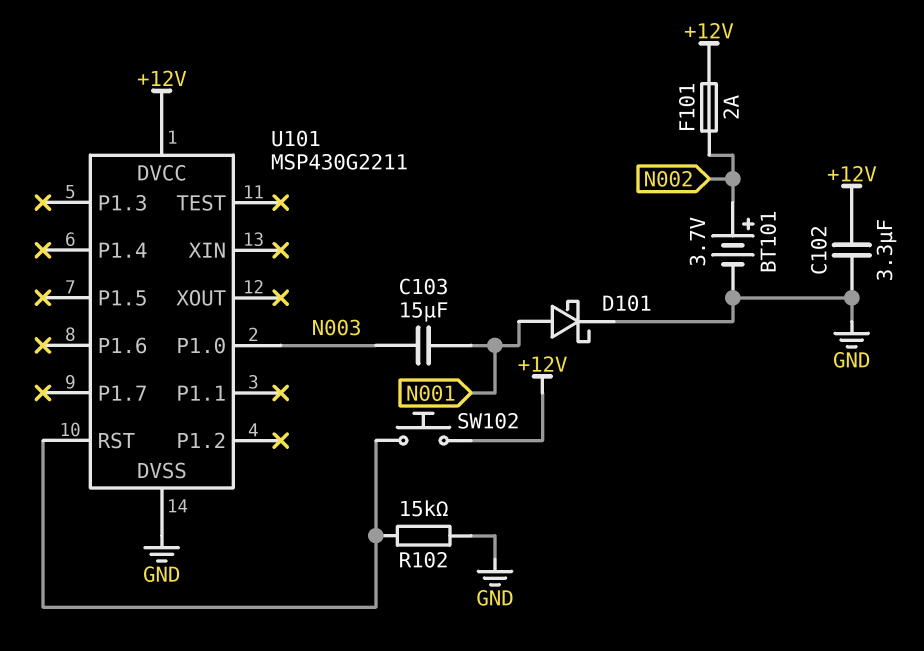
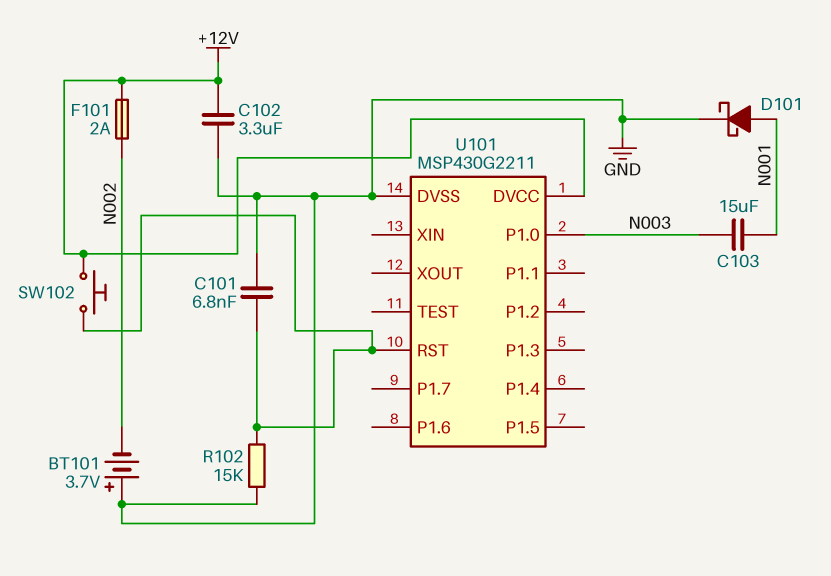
BT101: 3.7V (plus N002, minus GND) -> 3.7V (plus GND, minus N002)
C101: none -> 6.8nF (GND, U101/RST)

